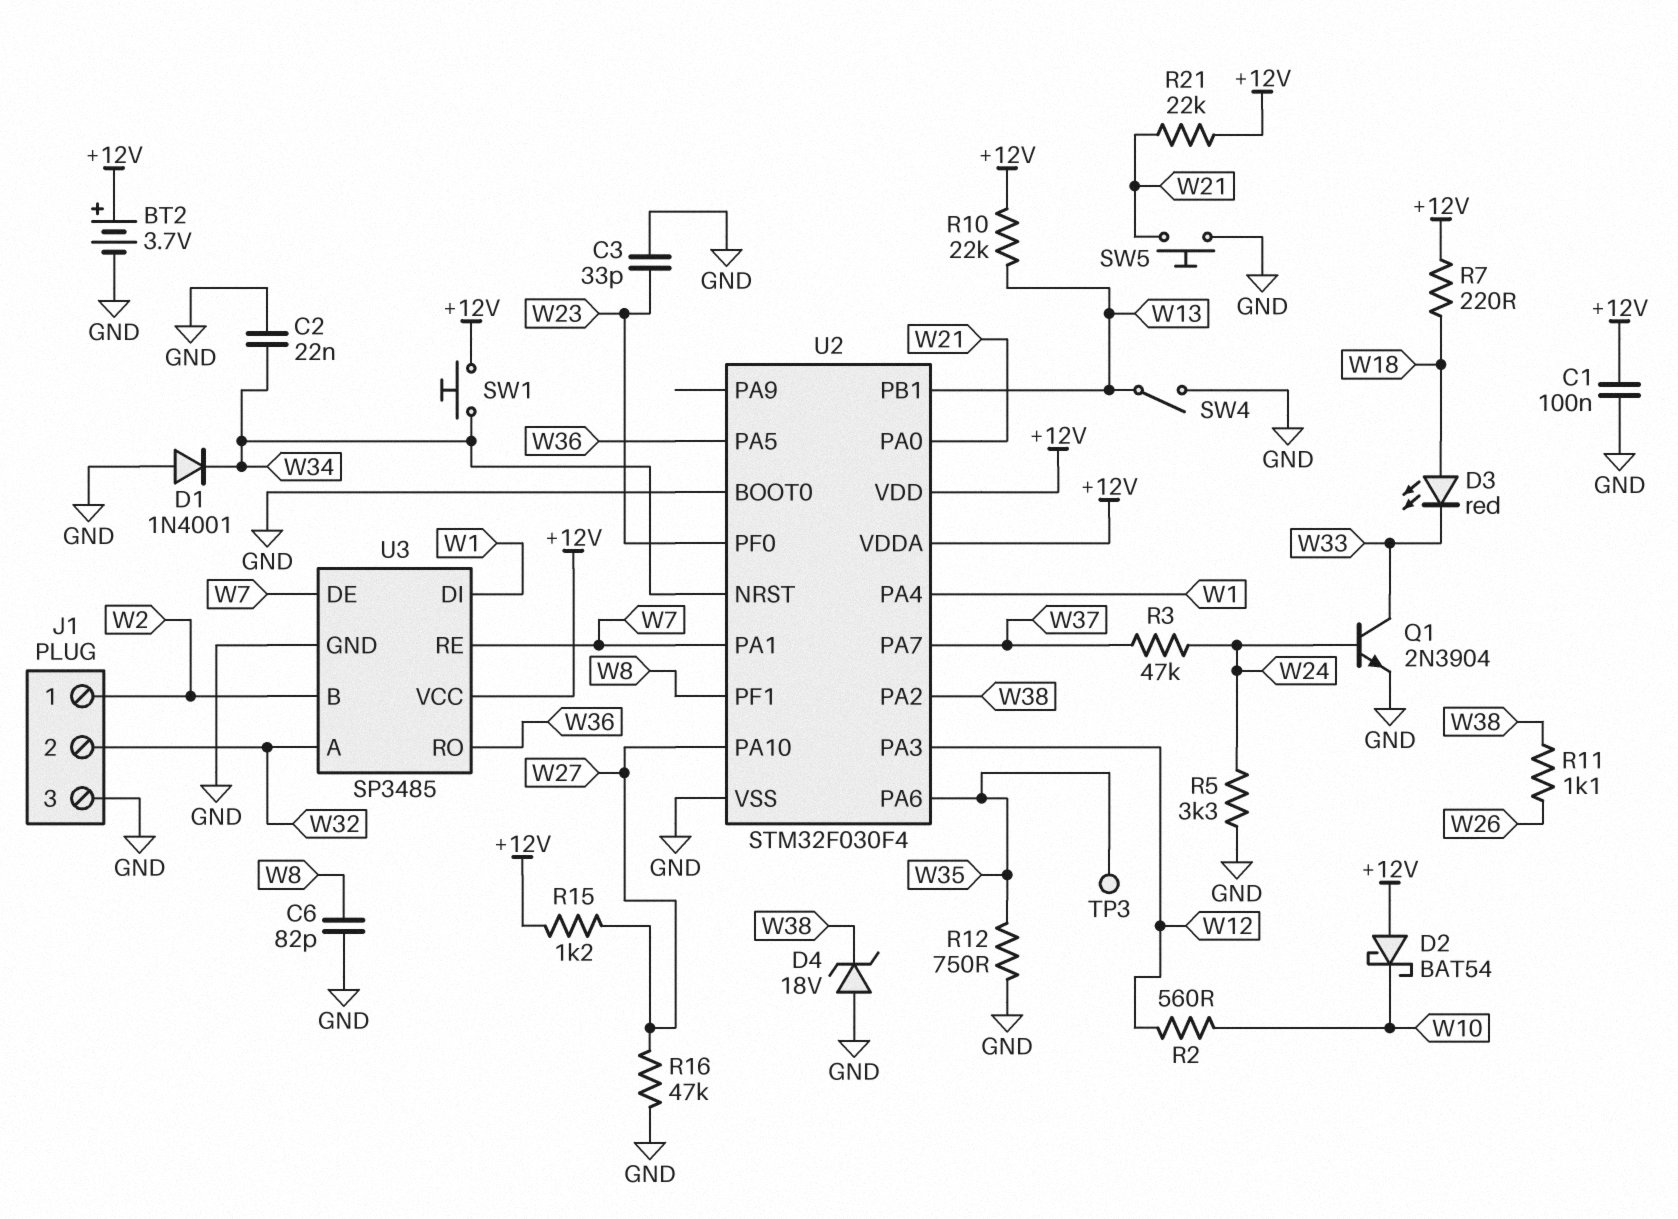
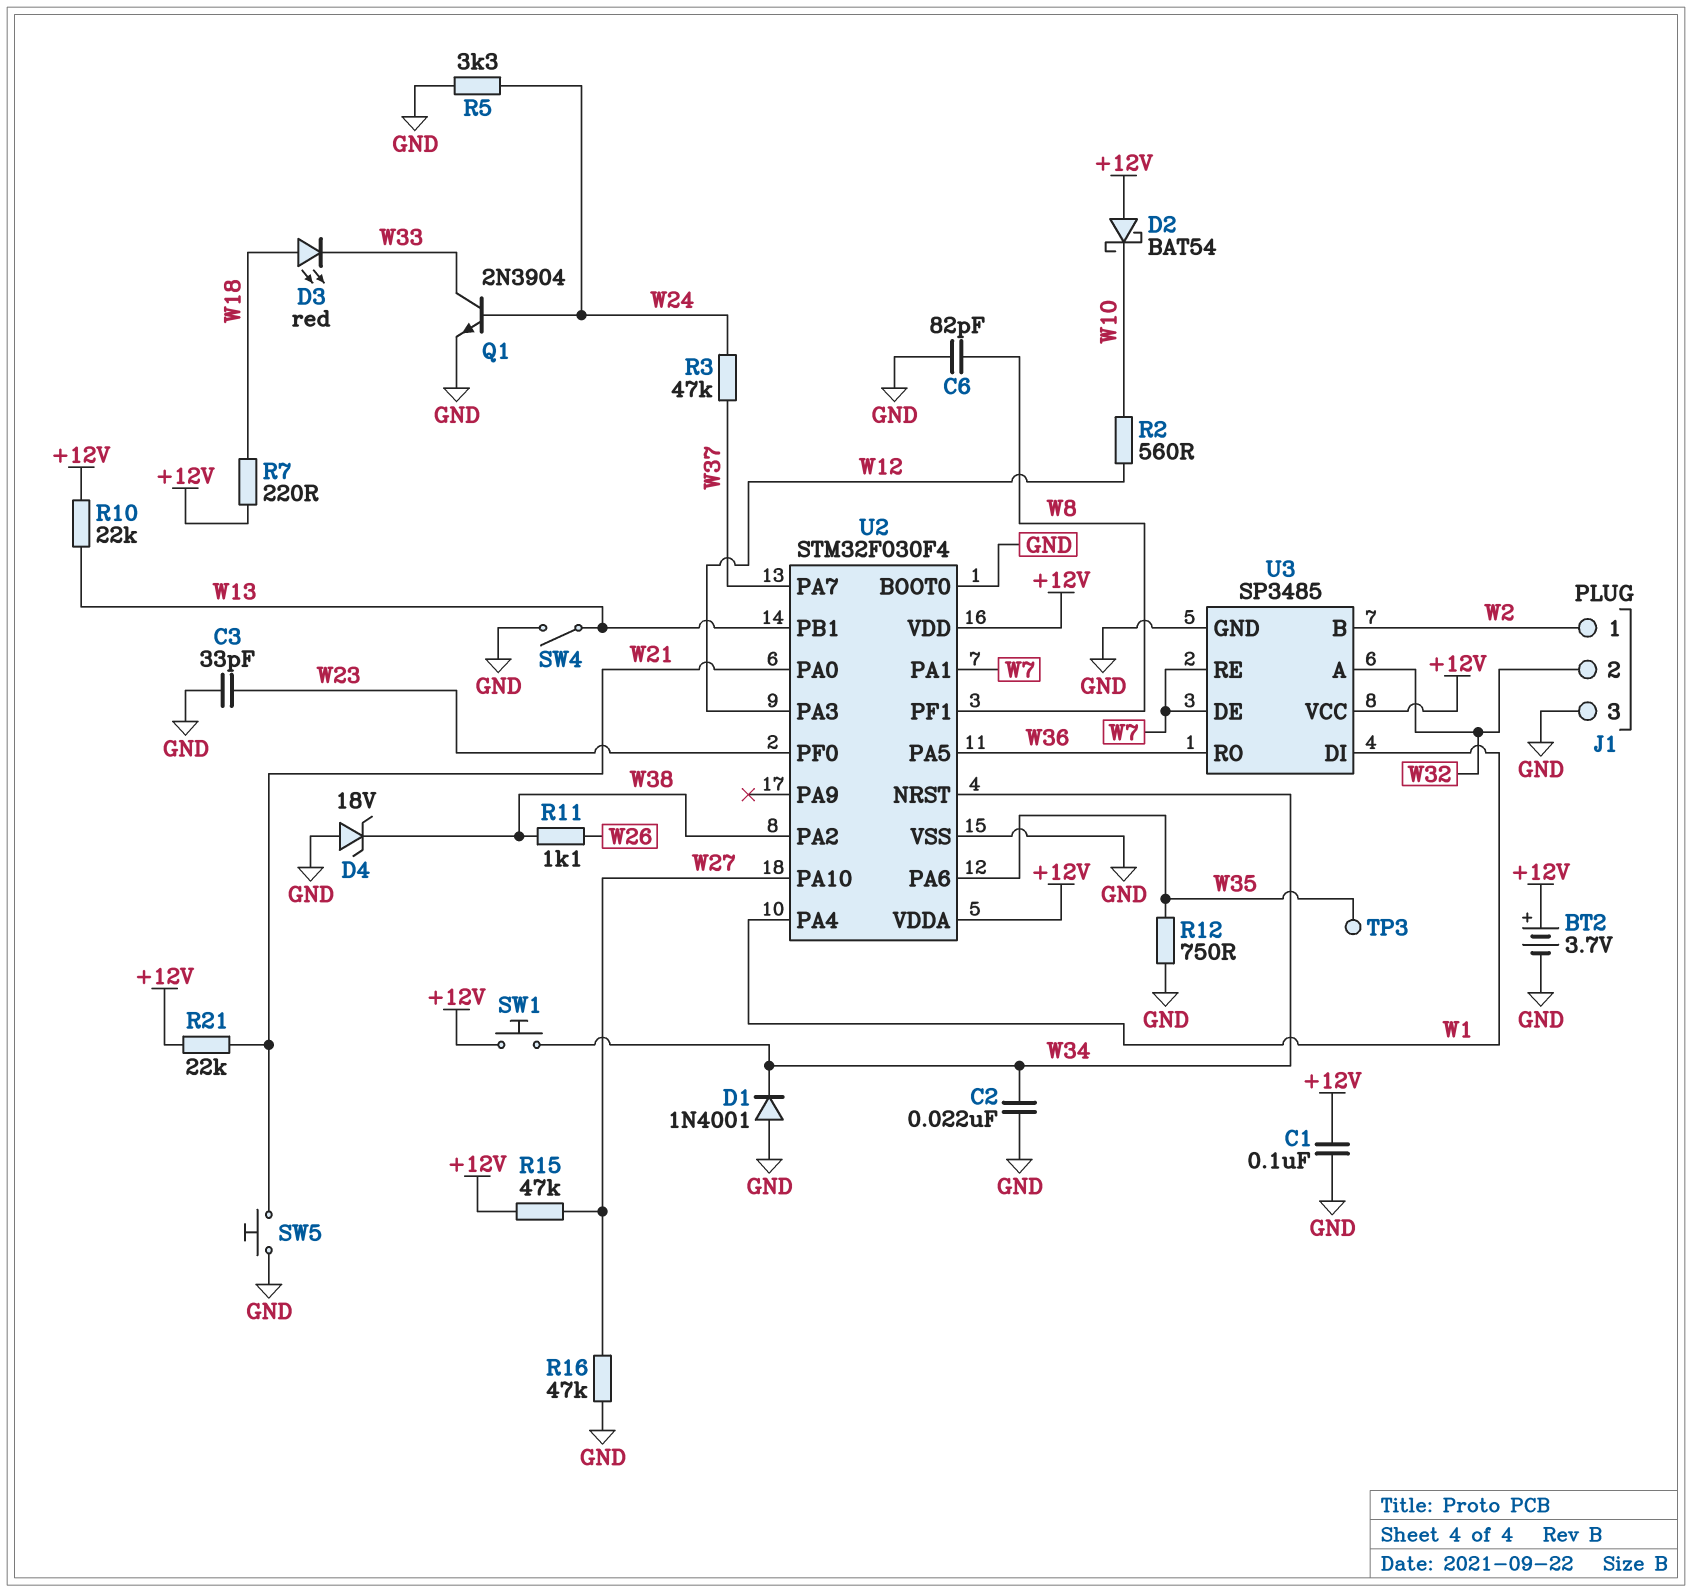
R15: 1.2k (+12V, W27) -> 47k (+12V, W27)

